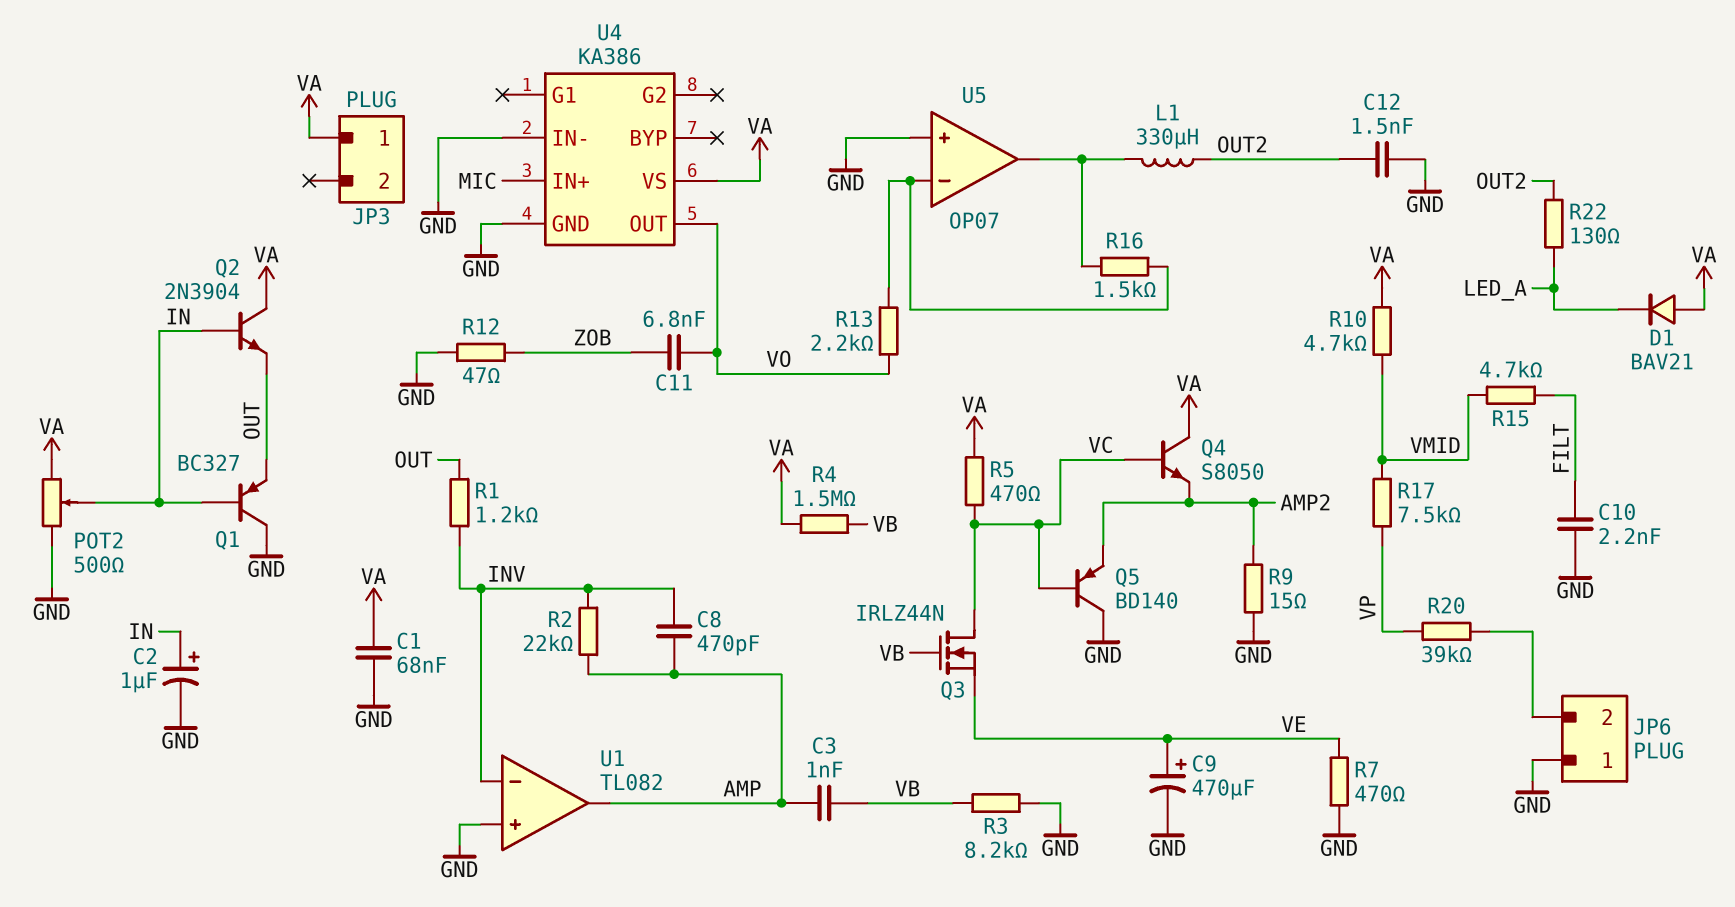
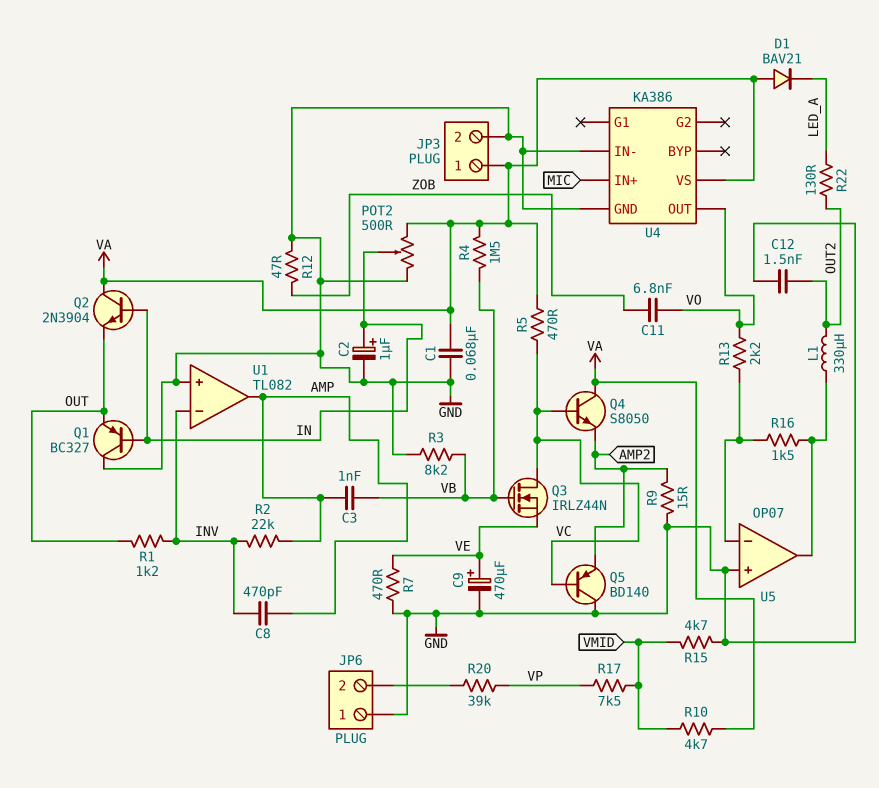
C10: 2.2nF (FILT, GND) -> none
JP3 pin 2: none -> GND
R15: 4.7k (FILT, VMID) -> 4.7k (GND, VMID)

